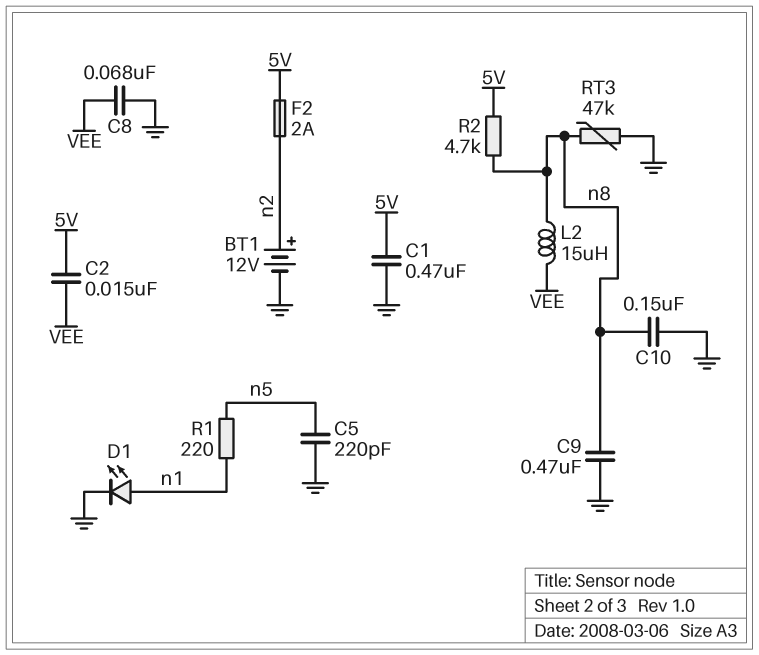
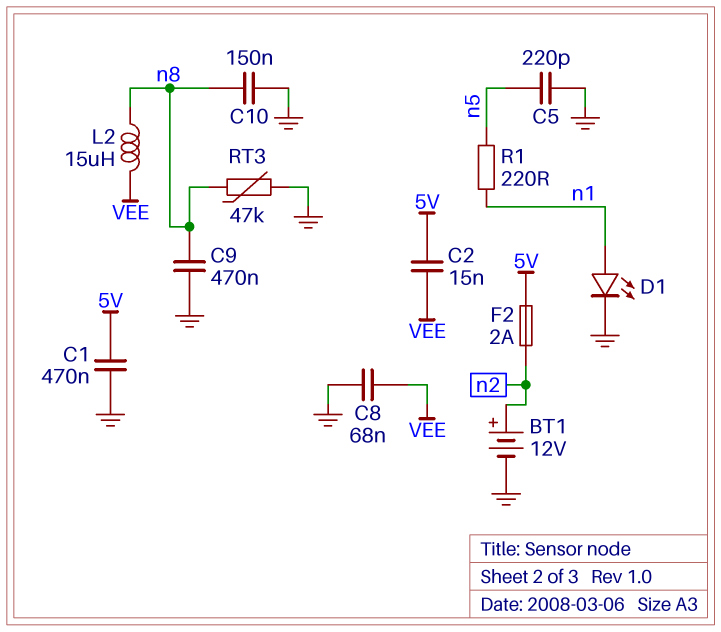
R2: 4.7k (5V, n8) -> none

